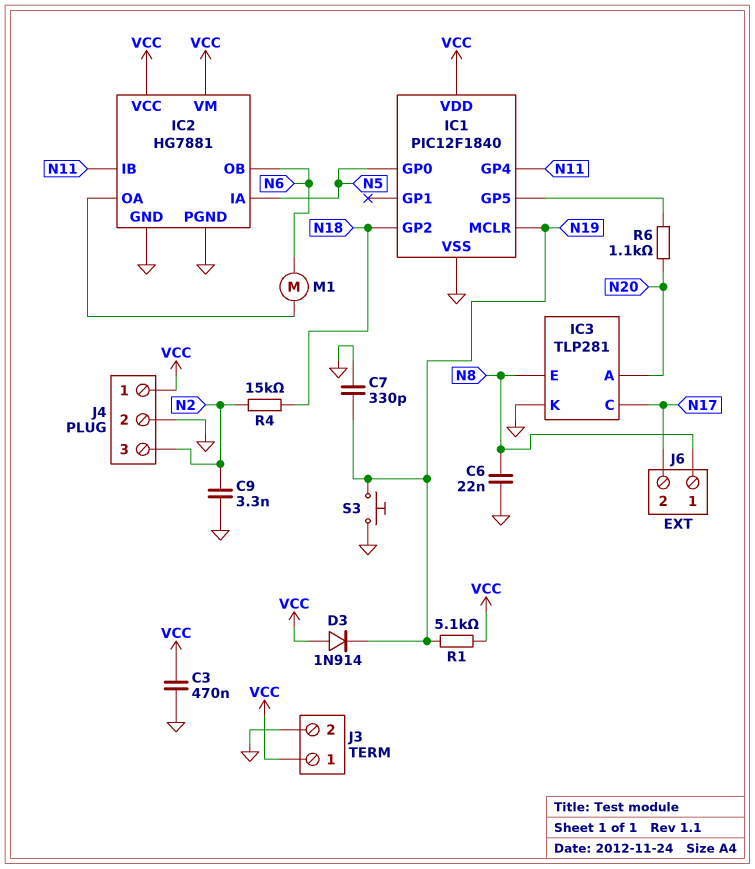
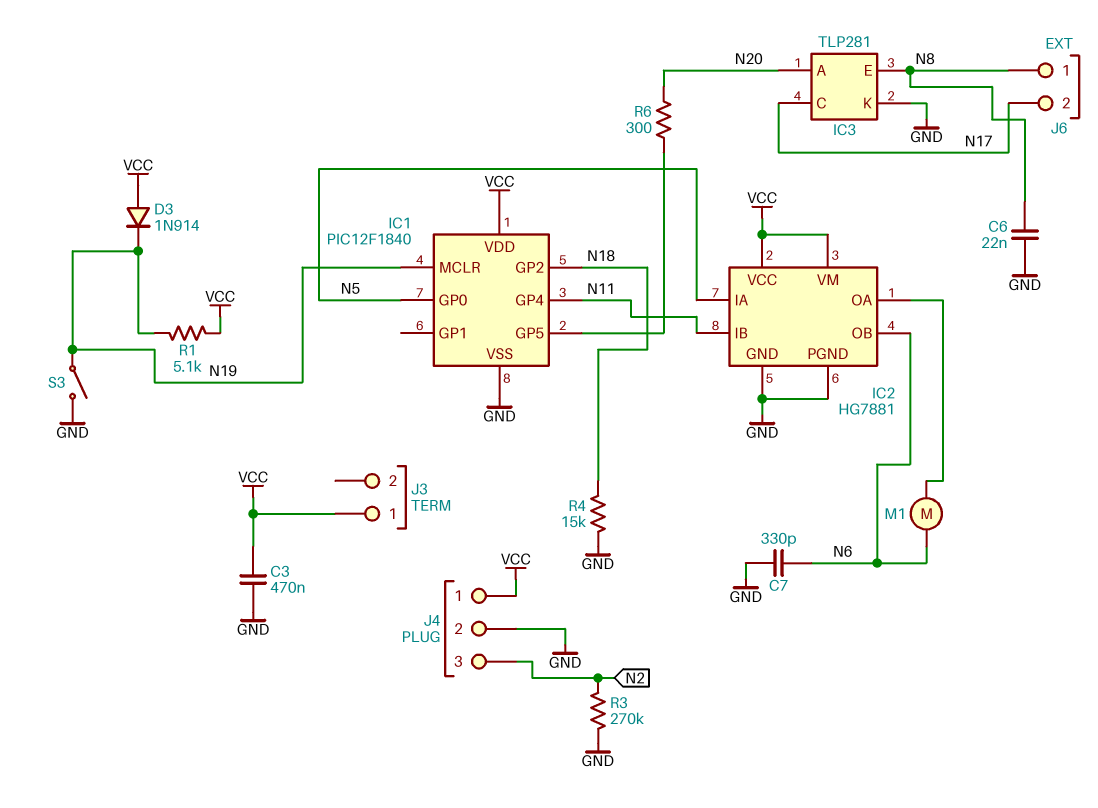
C7: 330pF (GND, N19) -> 330pF (GND, N6)
C9: 3.3nF (GND, N2) -> none
J3 pin 2: GND -> none
R3: none -> 270k (GND, N2)
R4: 15k (N2, N18) -> 15k (GND, N18)
R6: 1.1k (IC1/GP5, N20) -> 300 (IC1/GP5, N20)
S3: button (GND, N19) -> switch (GND, N19)

